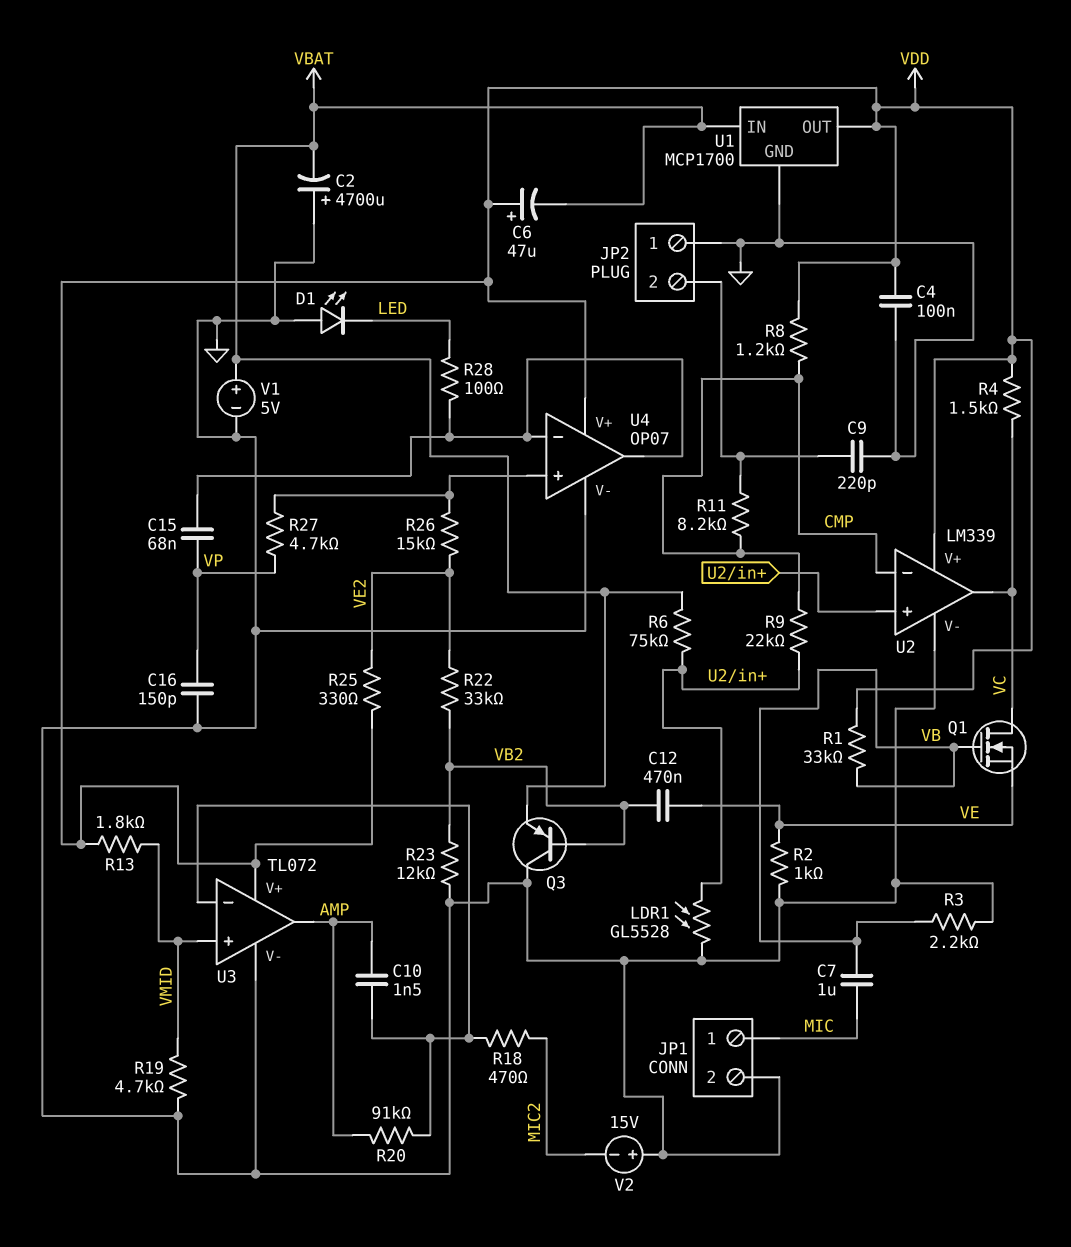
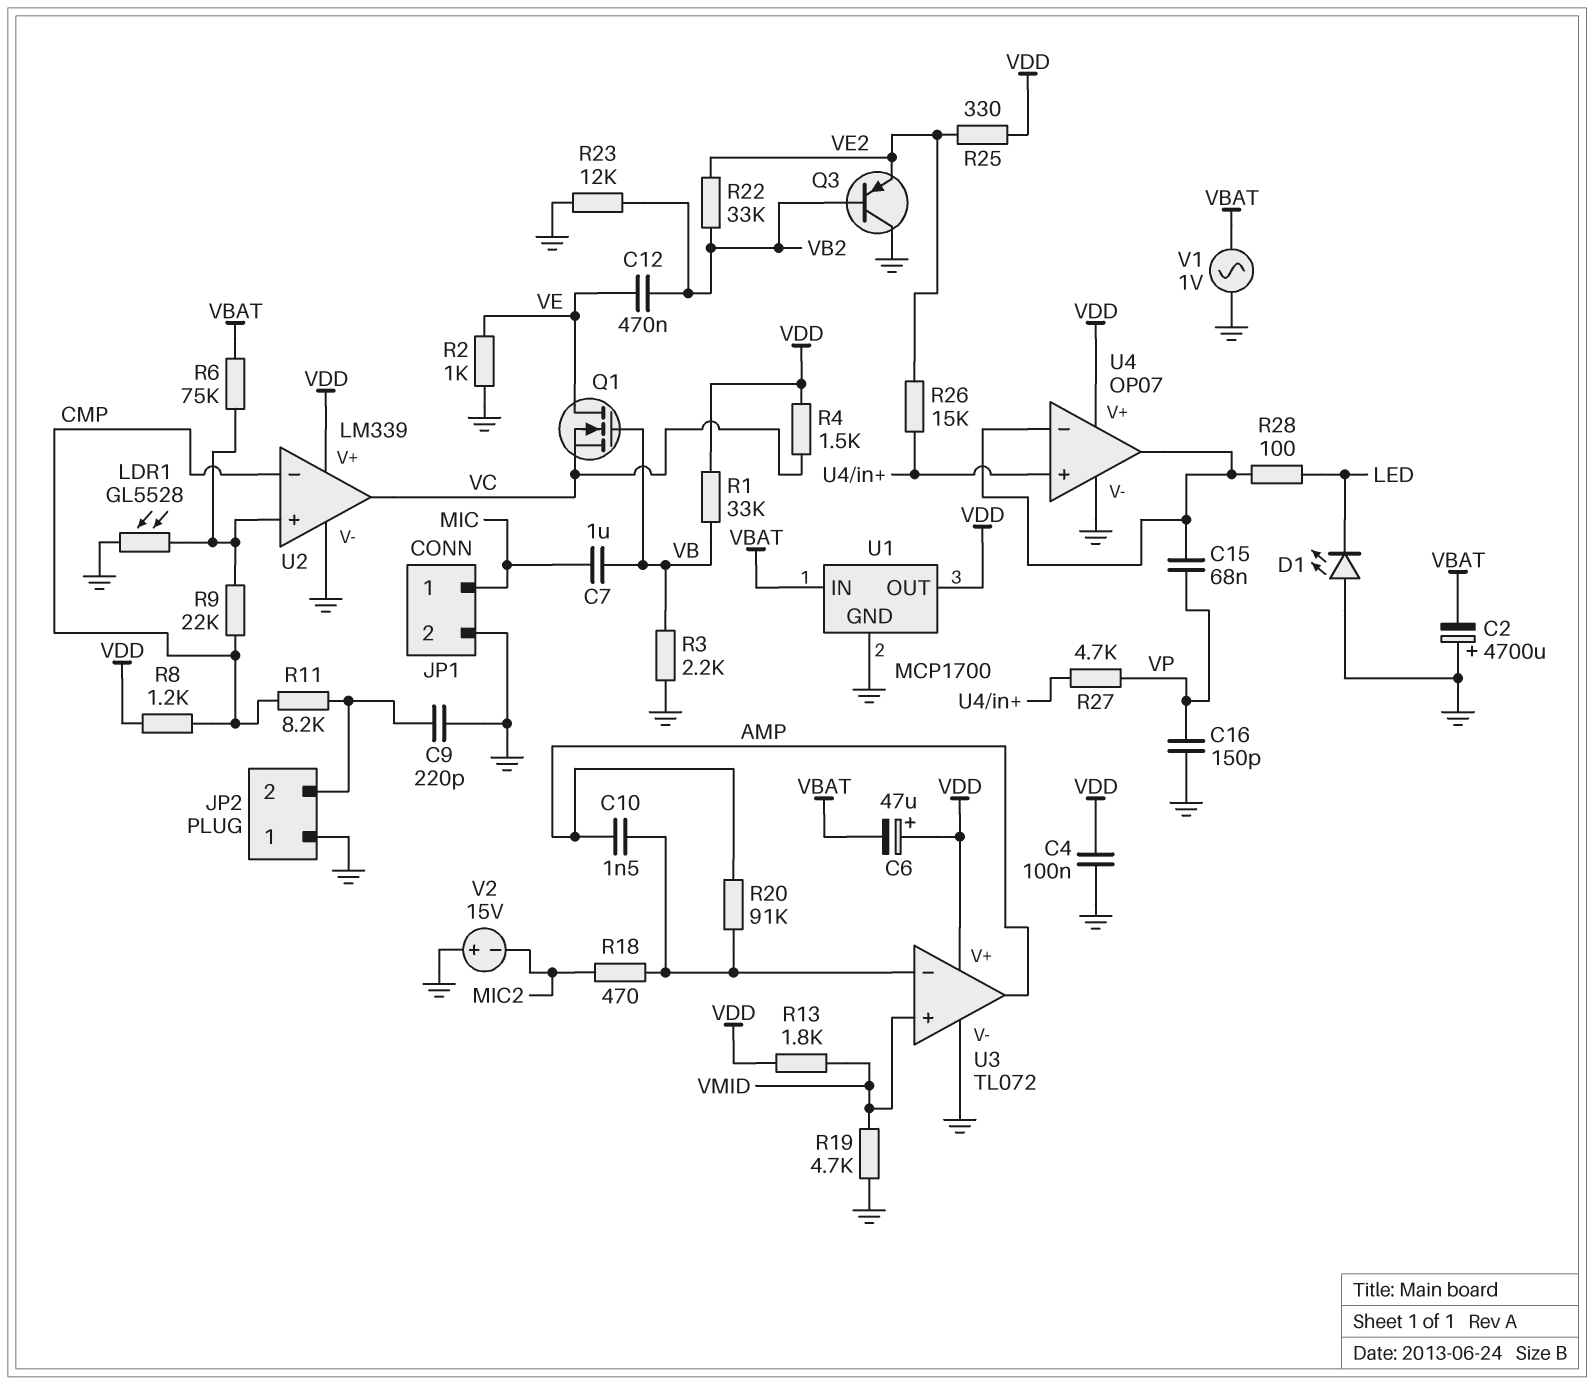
Q1: NMOS (G VB, D VC, S VE) -> NMOS (G VB, D VE, S VC)
Q3: PNP (B VB2, C GND, E VBAT) -> PNP (B VB2, C GND, E VE2)
V1: 5V (plus VBAT, minus GND) -> AC 1V (GND, VBAT)

